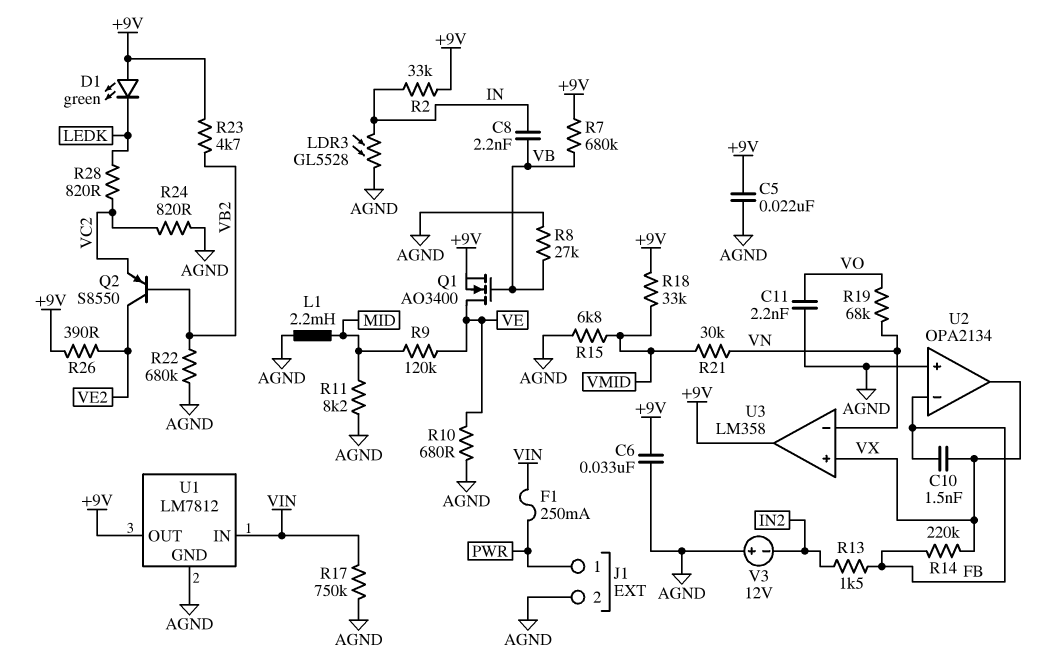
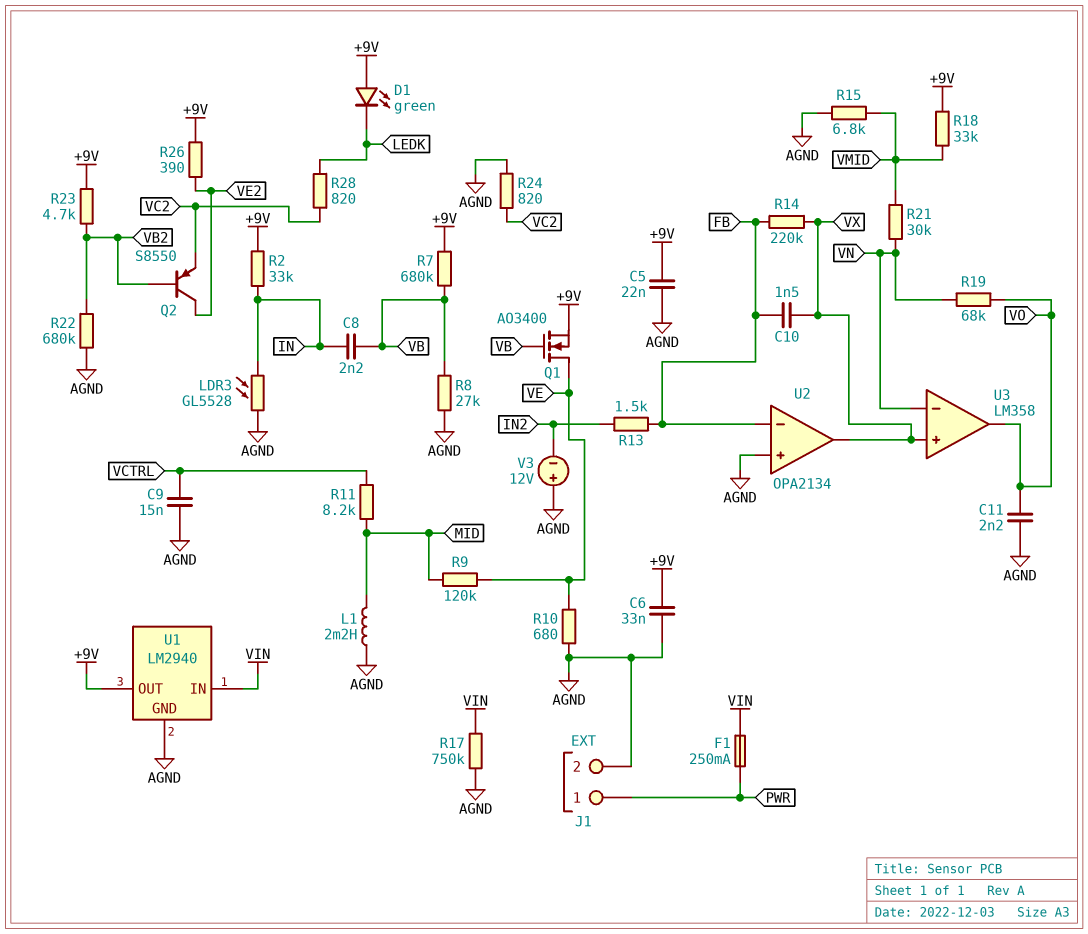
C9: none -> 15nF (AGND, VCTRL)
R11: 8.2k (AGND, MID) -> 8.2k (MID, VCTRL)
U1: LM7812 -> LM2940
U3 pin out: +9V -> VO

